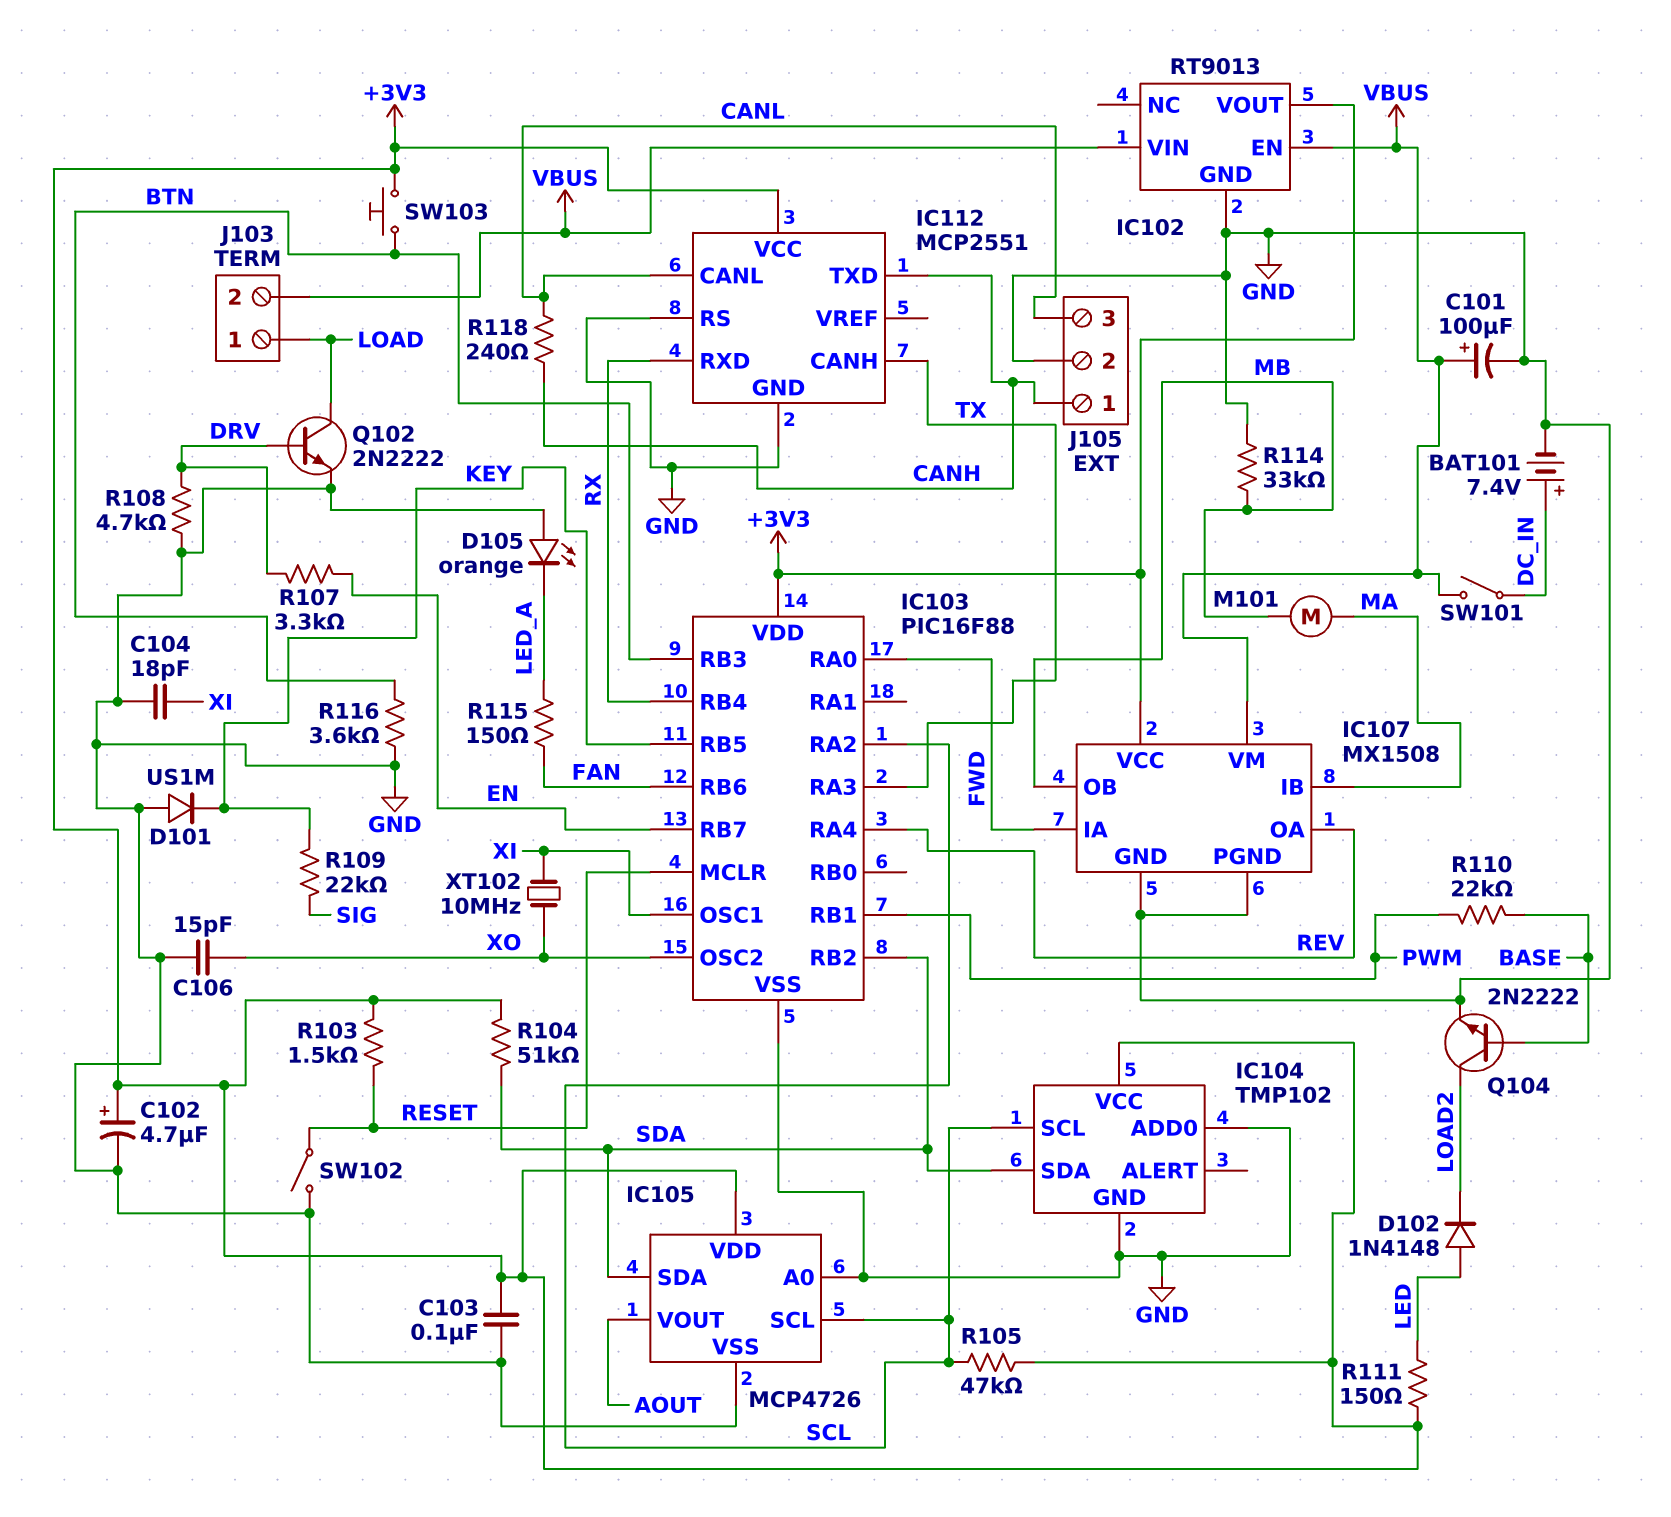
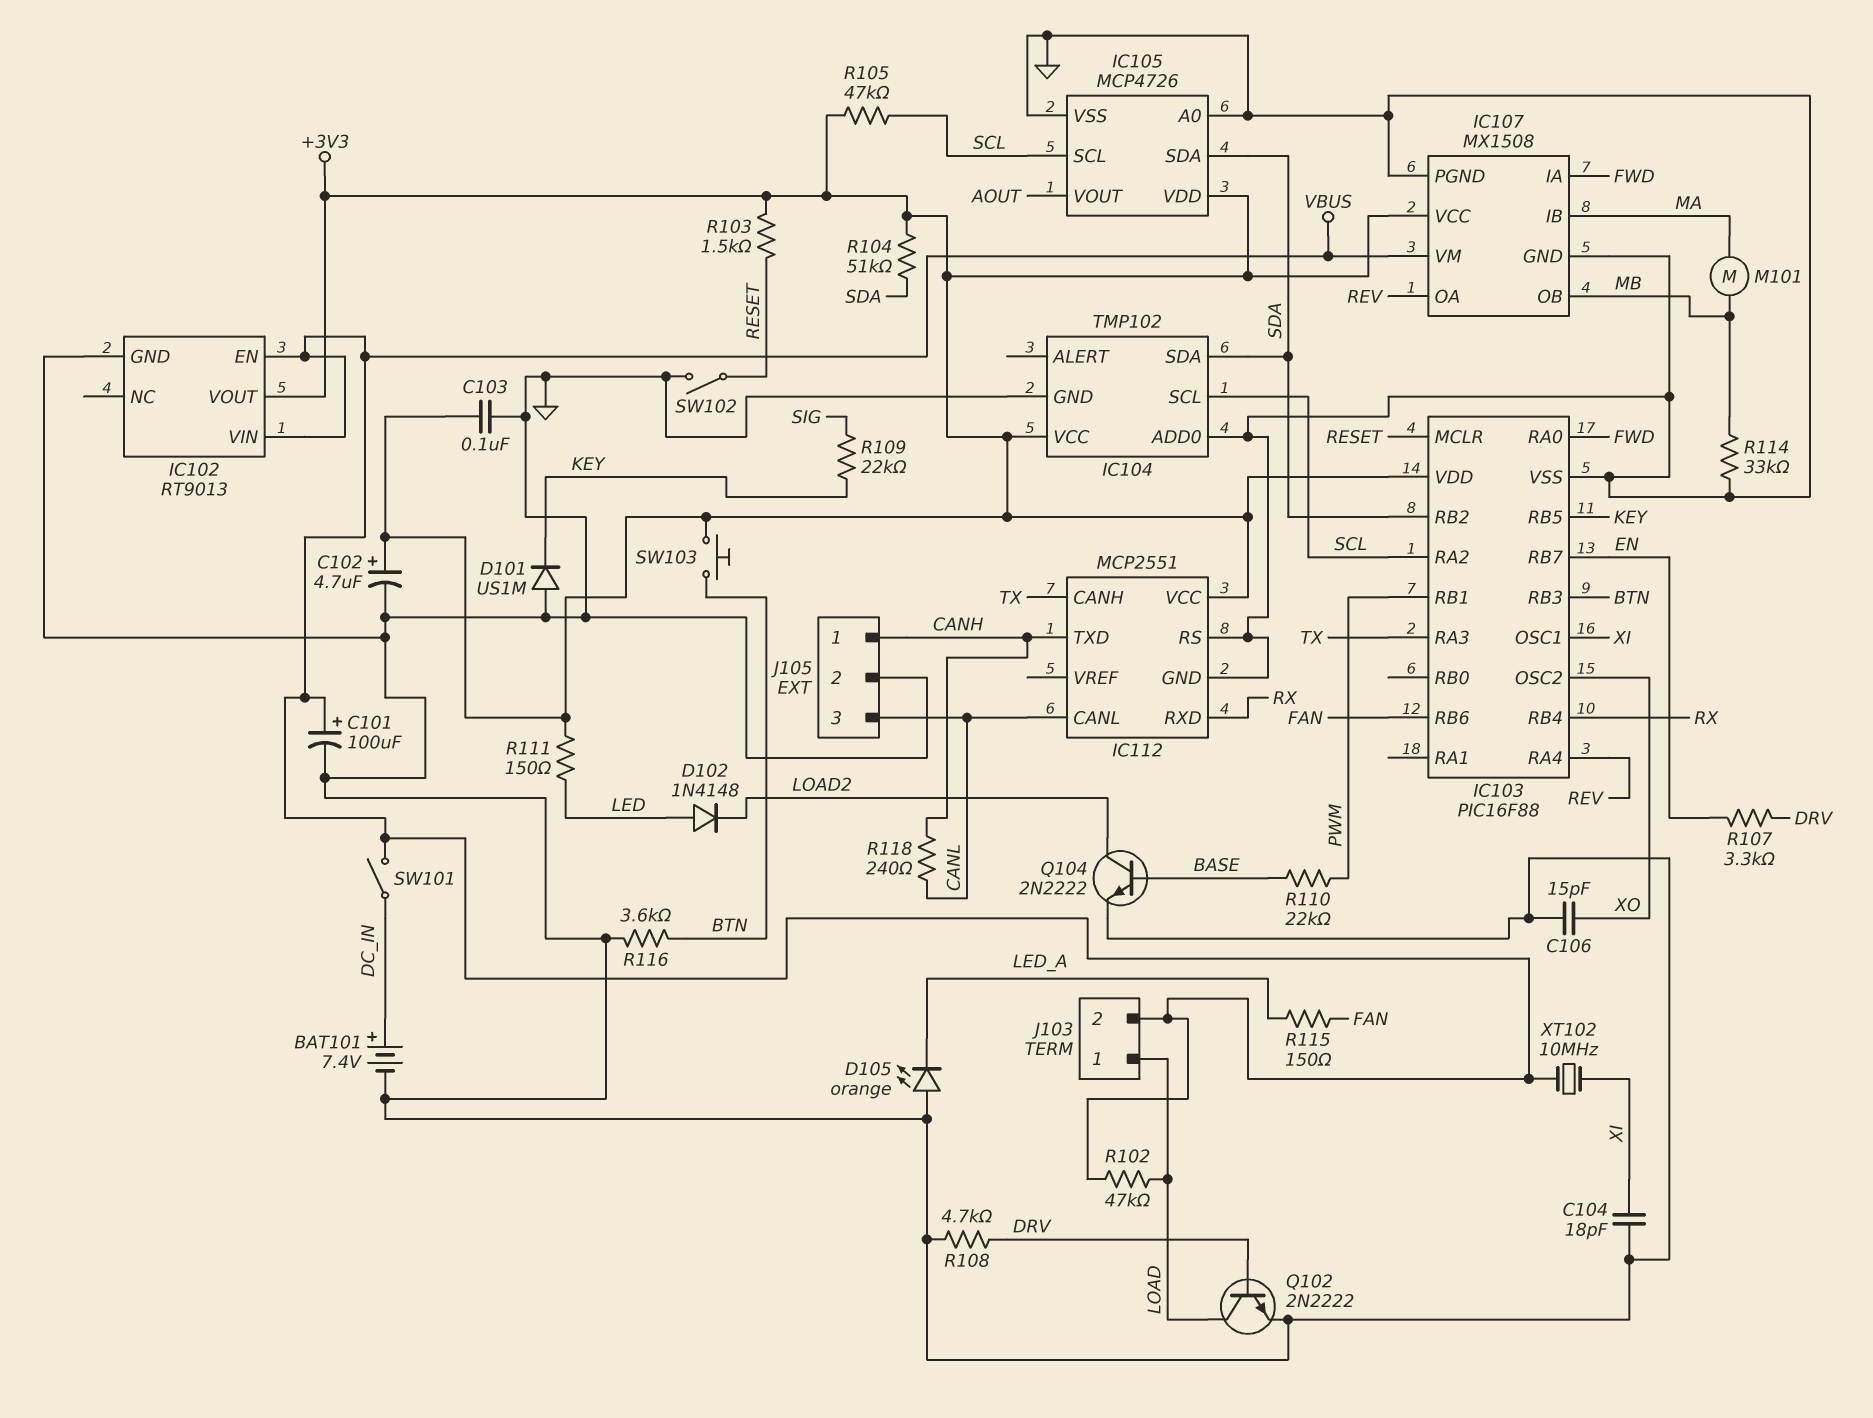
R102: none -> 47k (LOAD, VBUS)
XT102: 10MHz (XI, XO) -> 10MHz (VBUS, XI)

